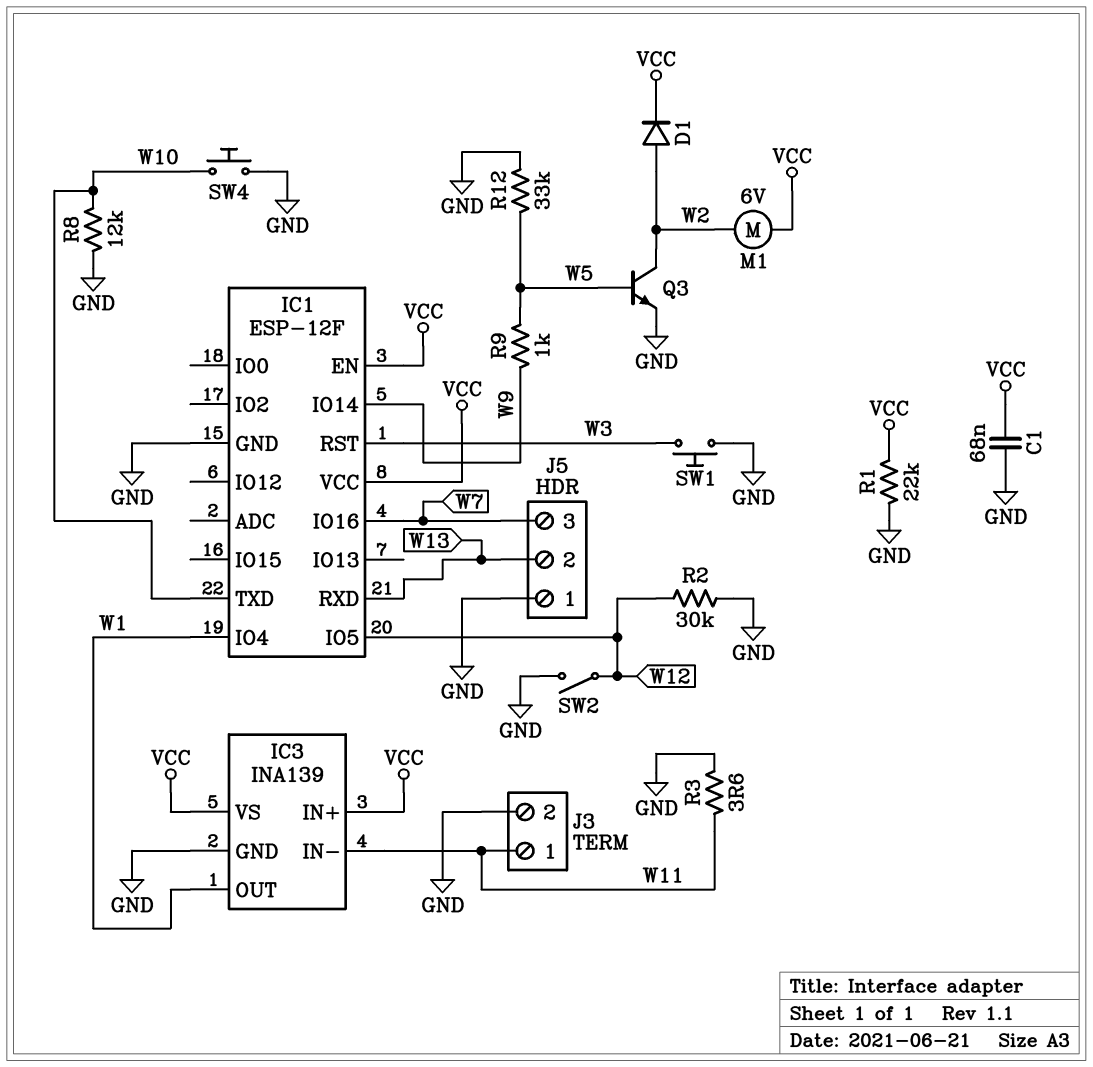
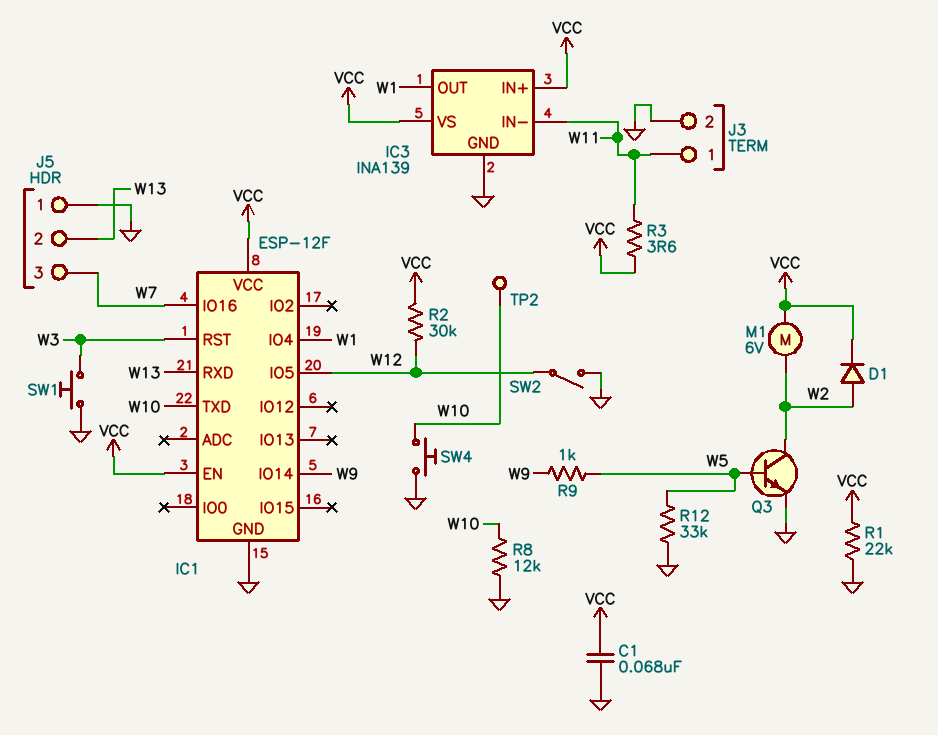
R2: 30k (GND, W12) -> 30k (VCC, W12)
R3: 3.6 (GND, W11) -> 3.6 (VCC, W11)
TP2: none -> test point (W10)

